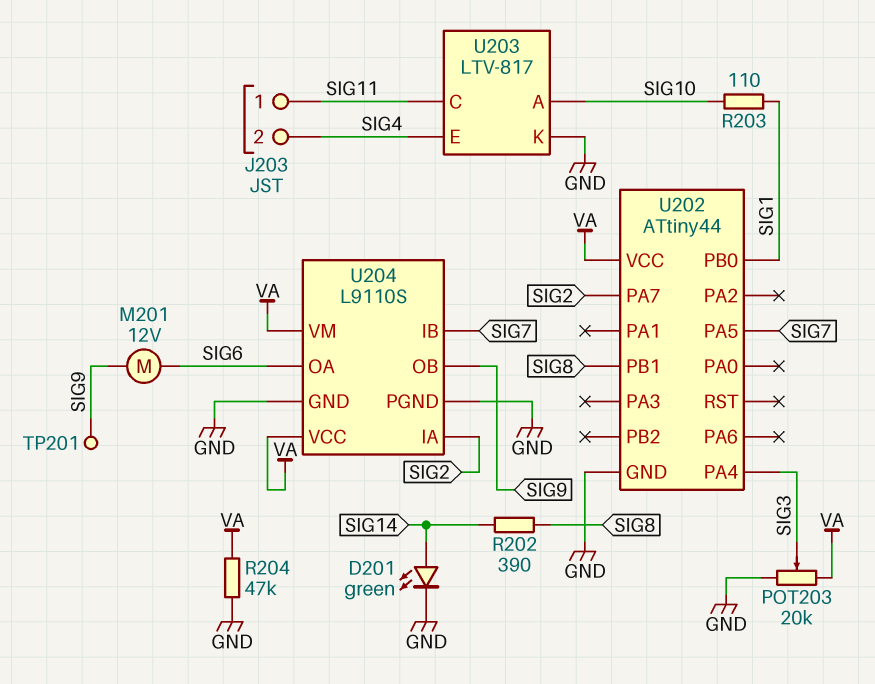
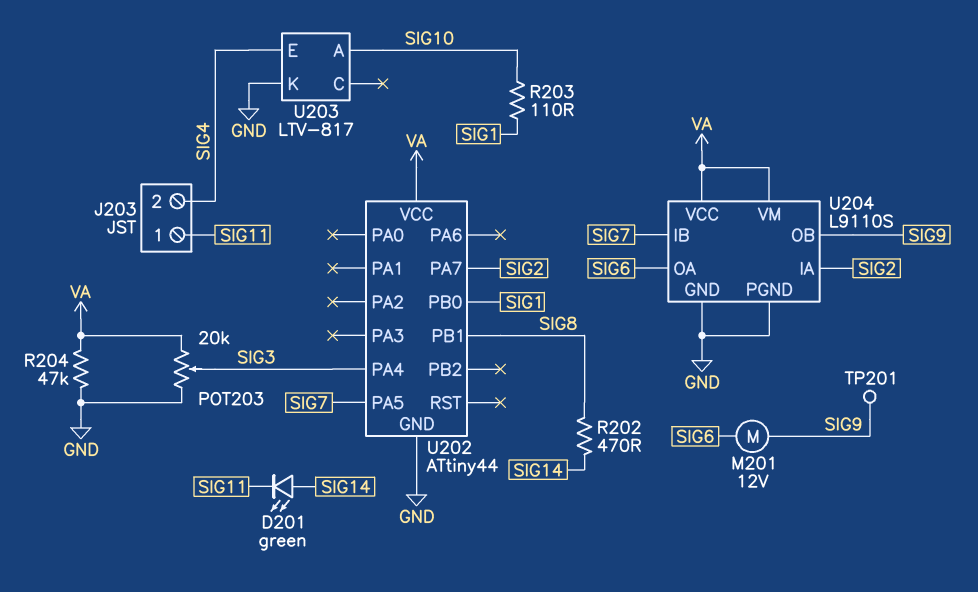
D201: LED green (A SIG14, K GND) -> LED green (A SIG14, K SIG11)
R202: 390 (SIG8, SIG14) -> 470 (SIG8, SIG14)
U203 pin C: SIG11 -> none

